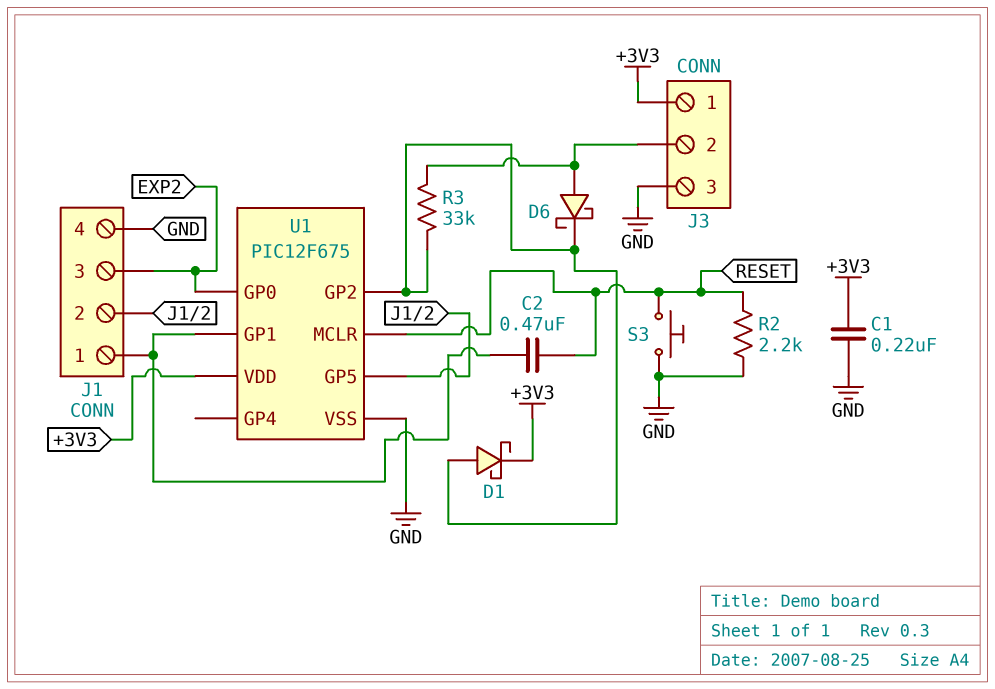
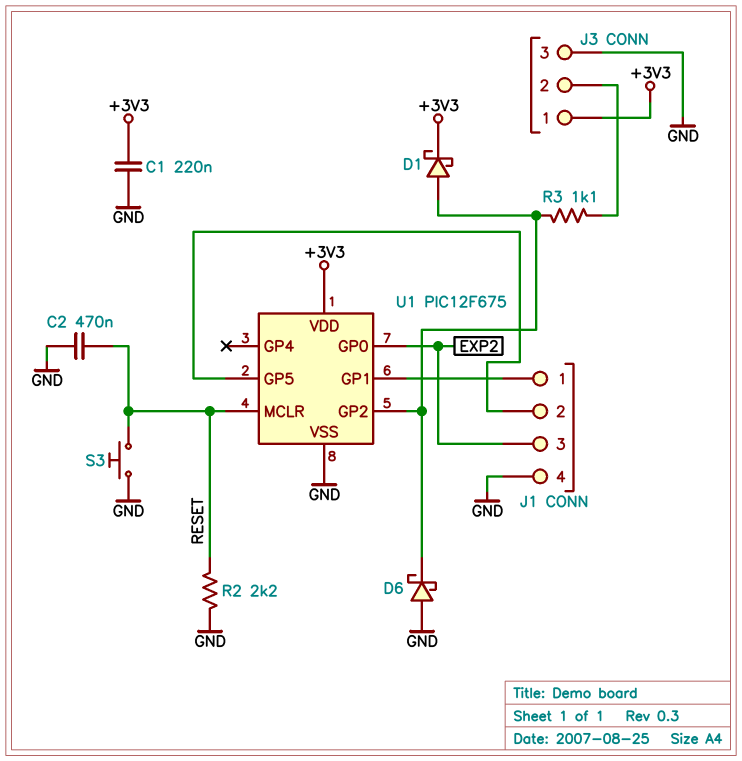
C2: 470nF (J1/1, RESET) -> 470nF (GND, RESET)
D6: schottky (A J3/2, K U1/GP2) -> schottky (A GND, K U1/GP2)
R3: 33k (J3/2, U1/GP2) -> 1.1k (J3/2, U1/GP2)

